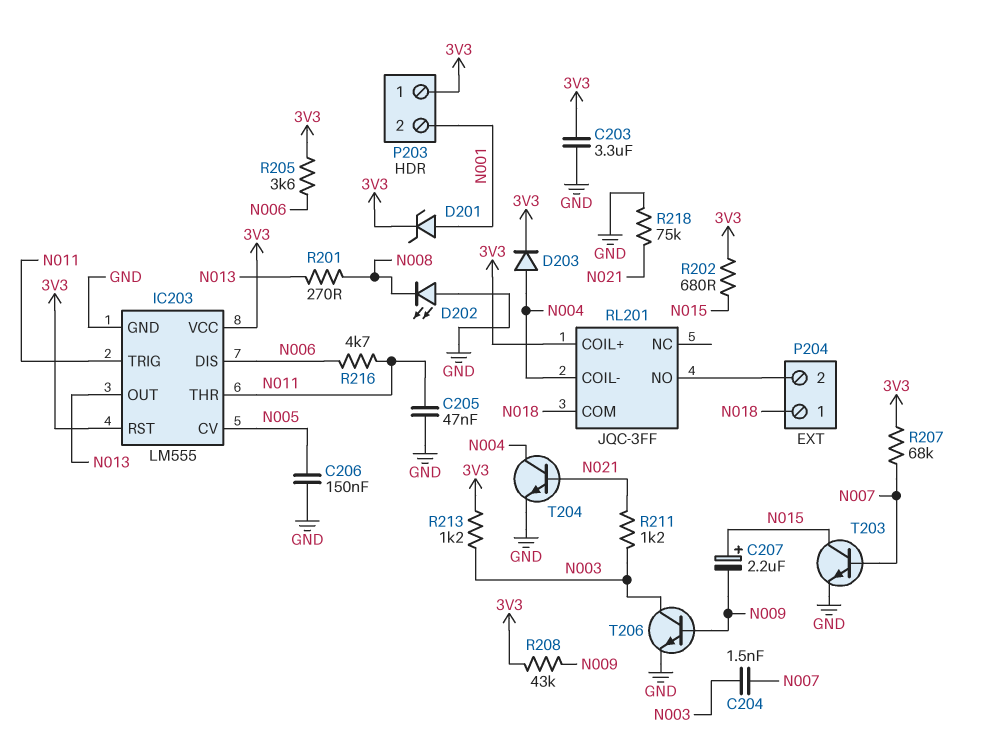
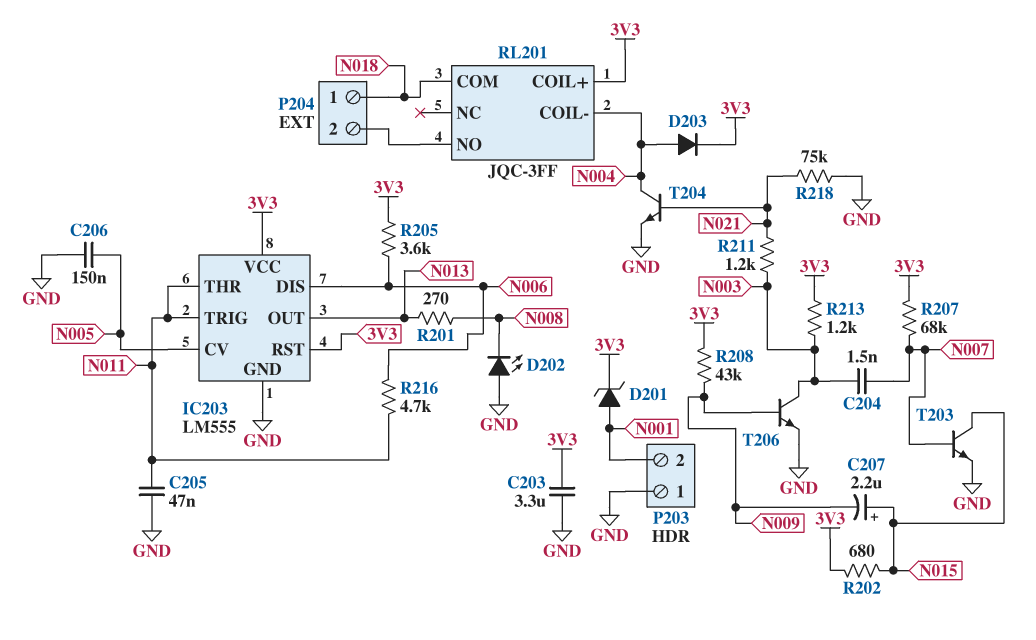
P203 pin 1: 3V3 -> GND

